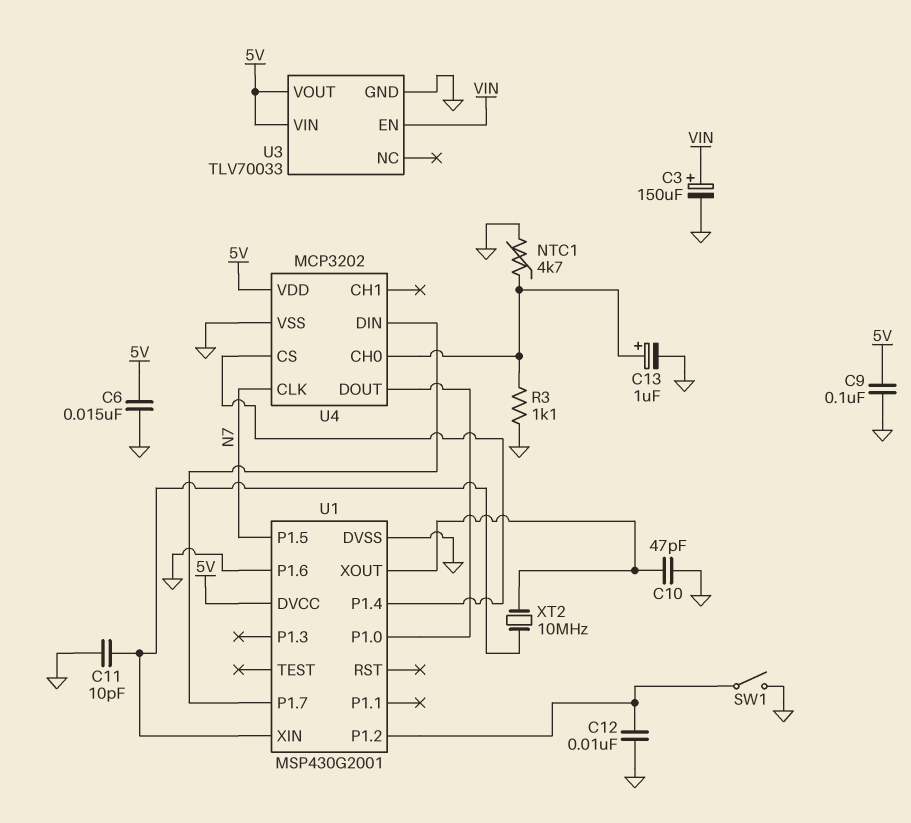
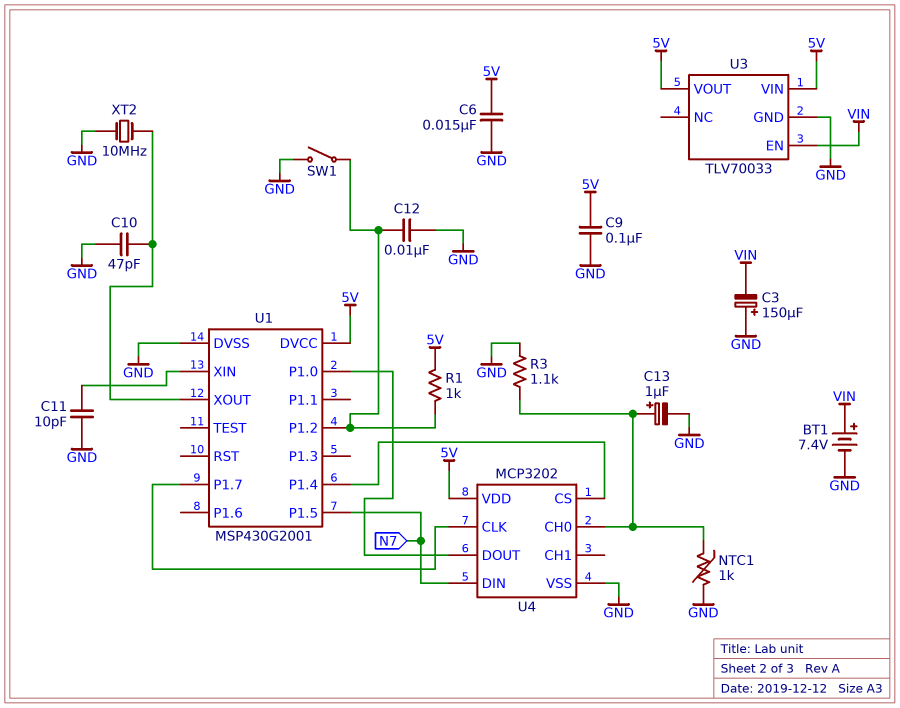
BT1: none -> 7.4V (plus VIN, minus GND)
C3: 150uF (plus VIN, minus GND) -> 150uF (plus GND, minus VIN)
NTC1: 4.7k (GND, U4/CH0) -> 1k (GND, U4/CH0)
R1: none -> 1k (5V, U1/P1.2)
U1 pin P1.6: GND -> none
U4 pin CLK: N7 -> U1/P1.7
U4 pin DIN: U1/P1.7 -> N7
XT2: 10MHz (U1/XIN, U1/XOUT) -> 10MHz (GND, U1/XOUT)

